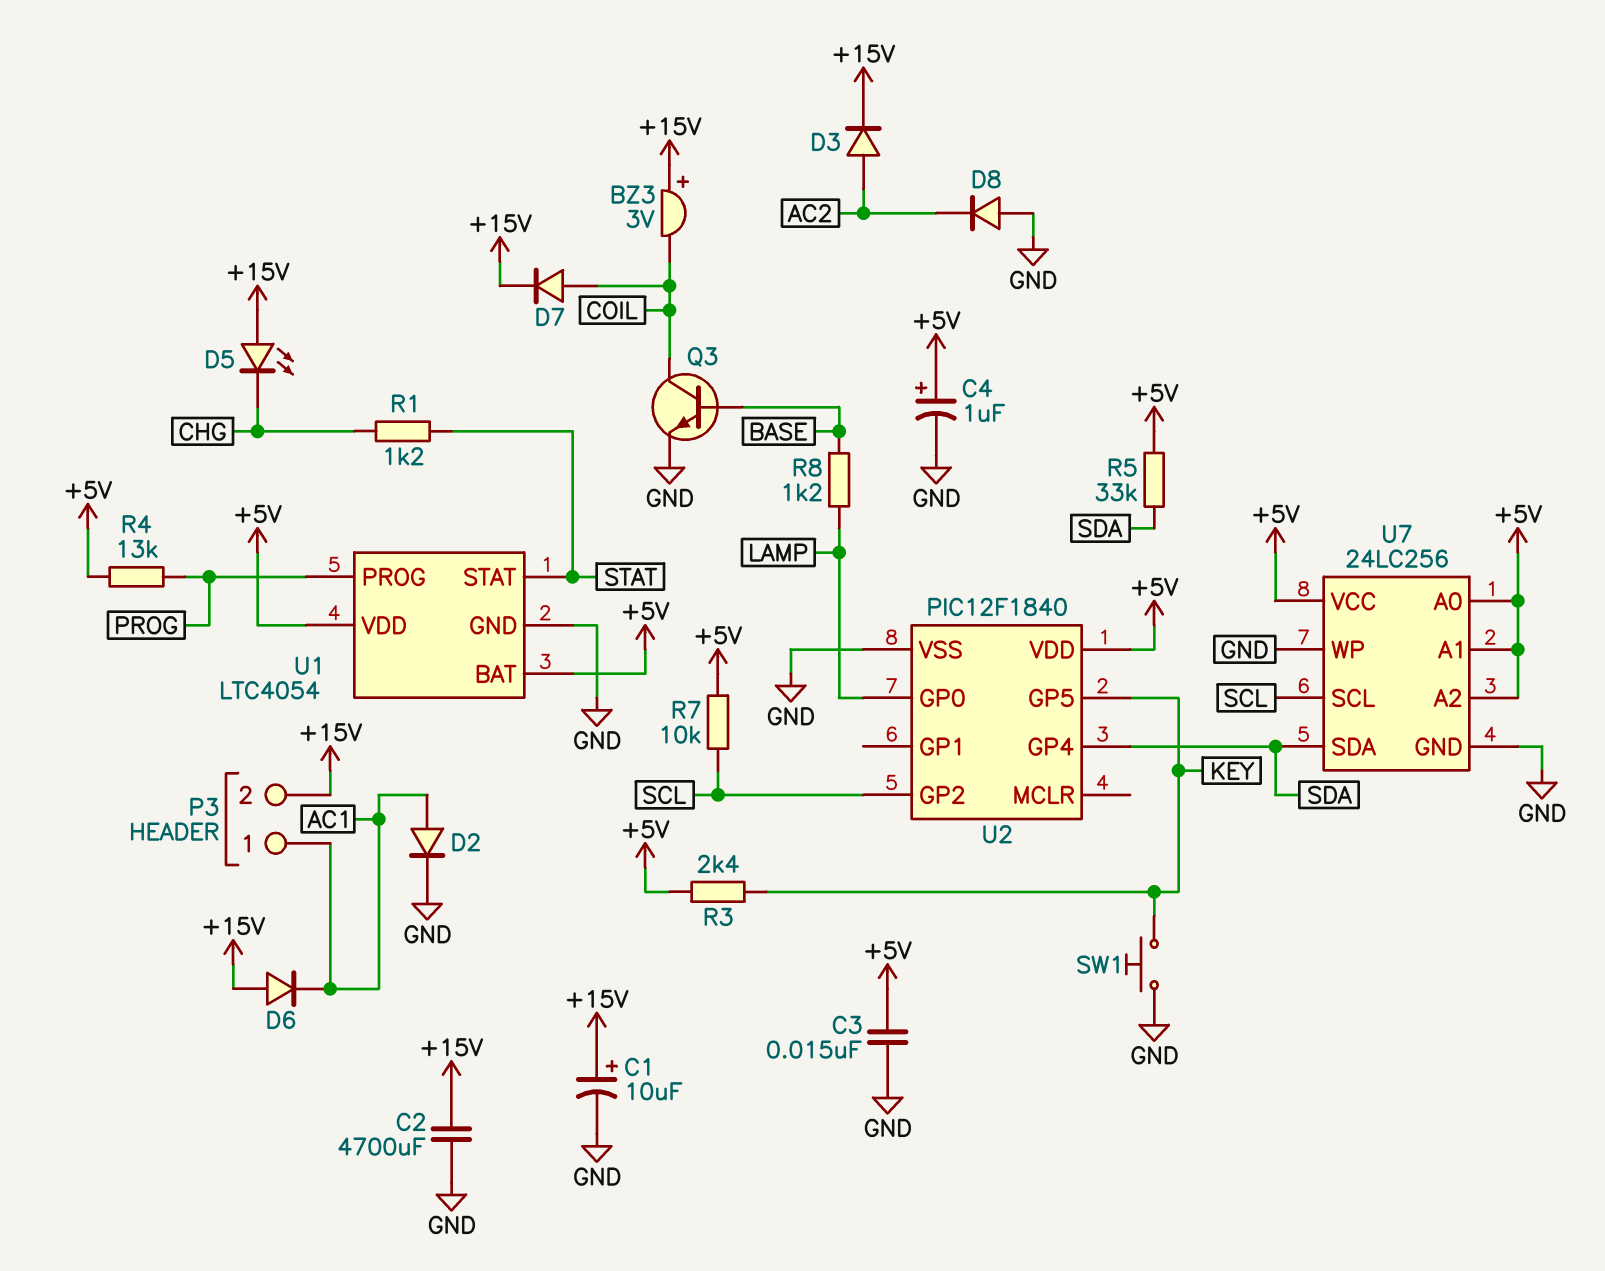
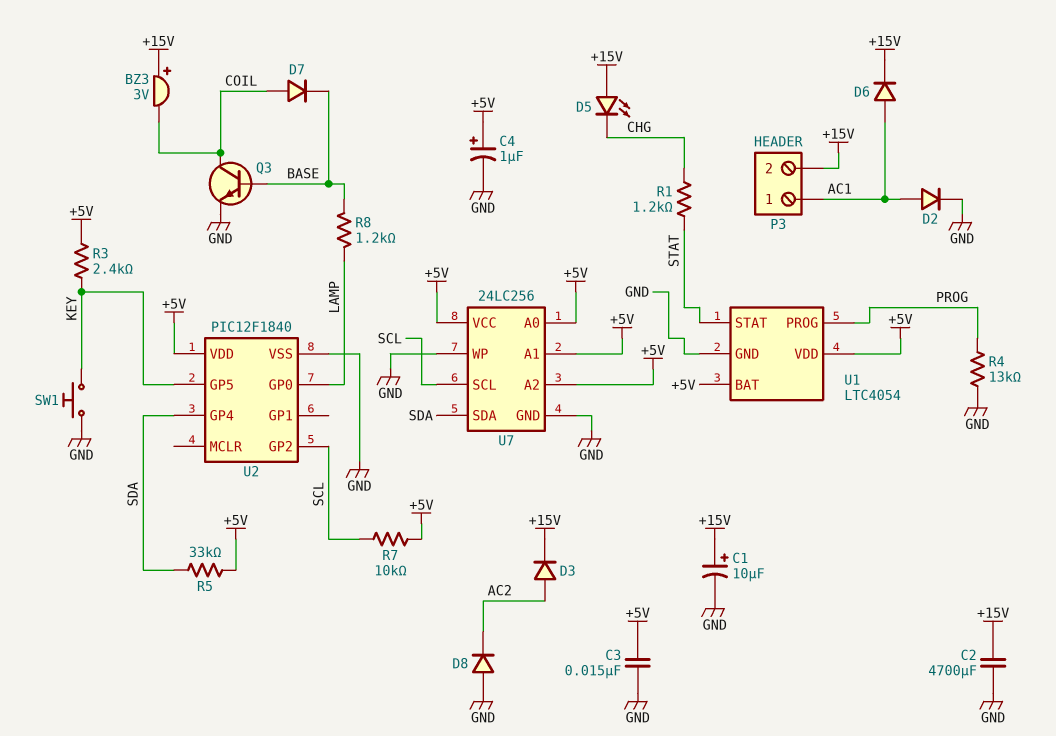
D6: diode (A +15V, K AC1) -> diode (A AC1, K +15V)
D7: diode (A COIL, K +15V) -> diode (A COIL, K BASE)
R4: 13k (+5V, PROG) -> 13k (GND, PROG)

